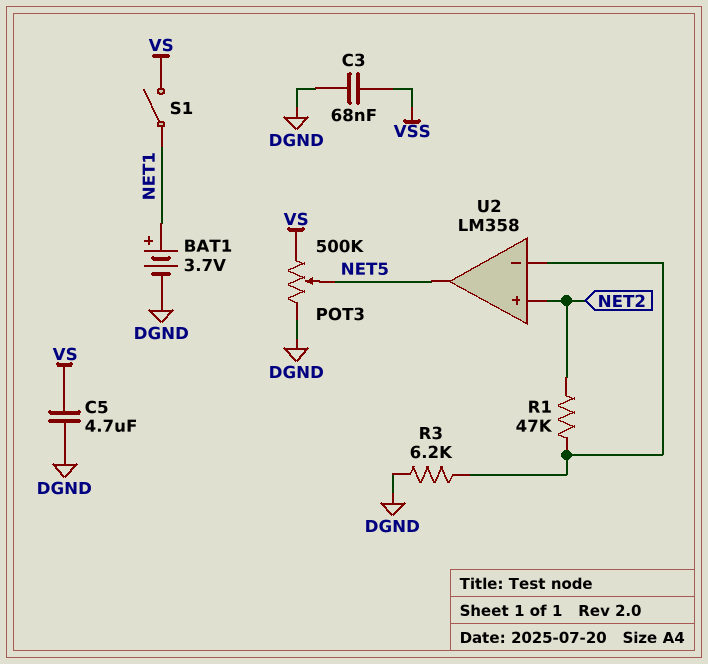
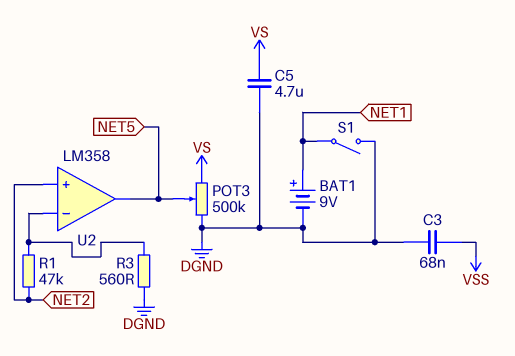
BAT1: 3.7V (plus NET1, minus DGND) -> 9V (plus NET1, minus DGND)
R3: 6.2k (DGND, U2/in-) -> 560 (DGND, U2/in-)
S1: switch (NET1, VS) -> switch (DGND, NET1)

